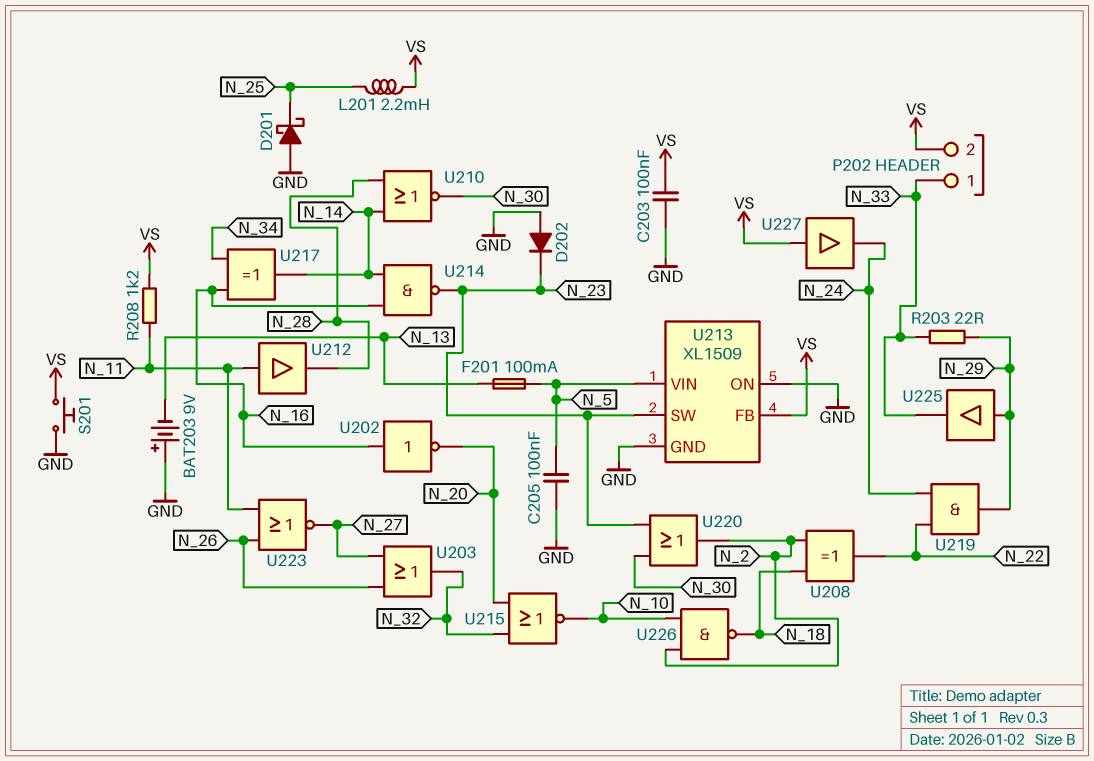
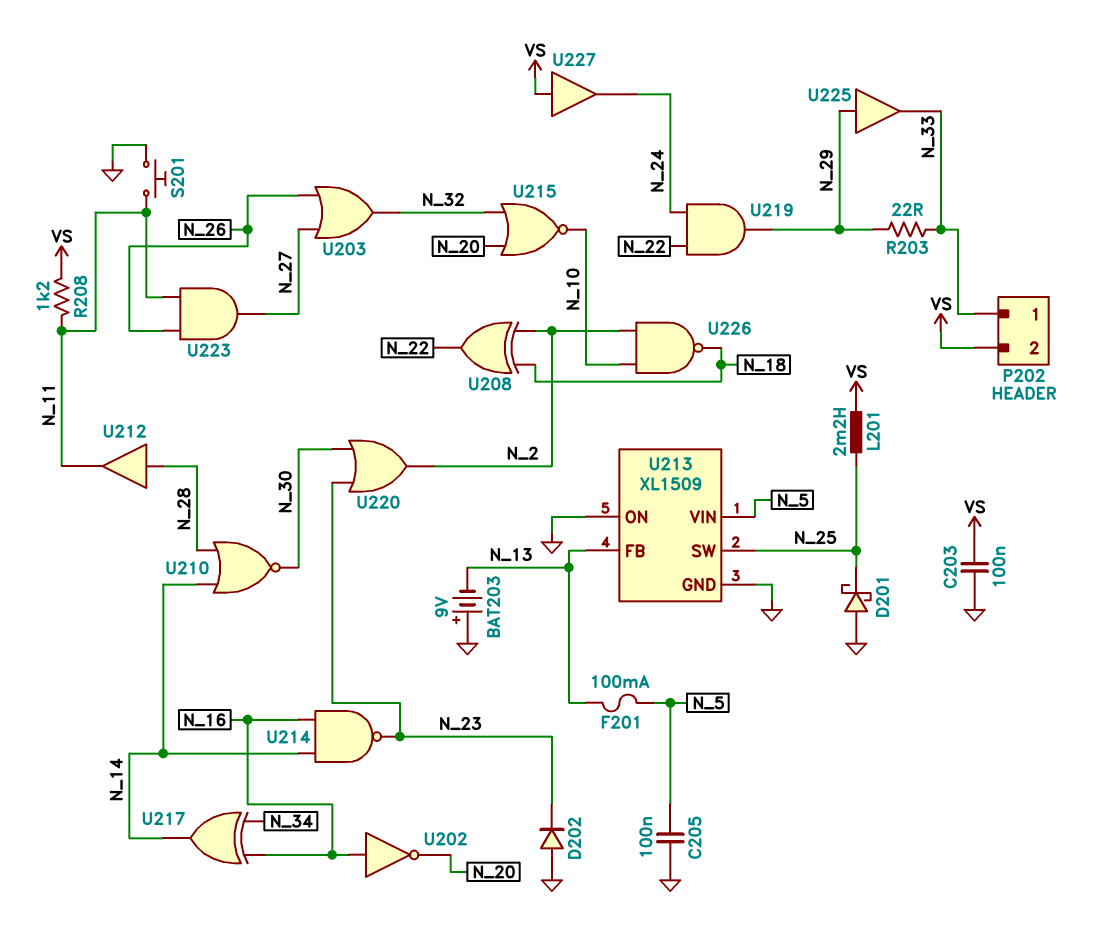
S201: button (GND, VS) -> button (GND, N_11)
U212: buffer (in N_11, out N_28) -> buffer (in N_28, out N_11)
U213 pin FB: VS -> N_13
U213 pin SW: N_23 -> N_25
U223: NOR (in N_11, in N_26, out N_27) -> AND (in N_11, in N_26, out N_27)

